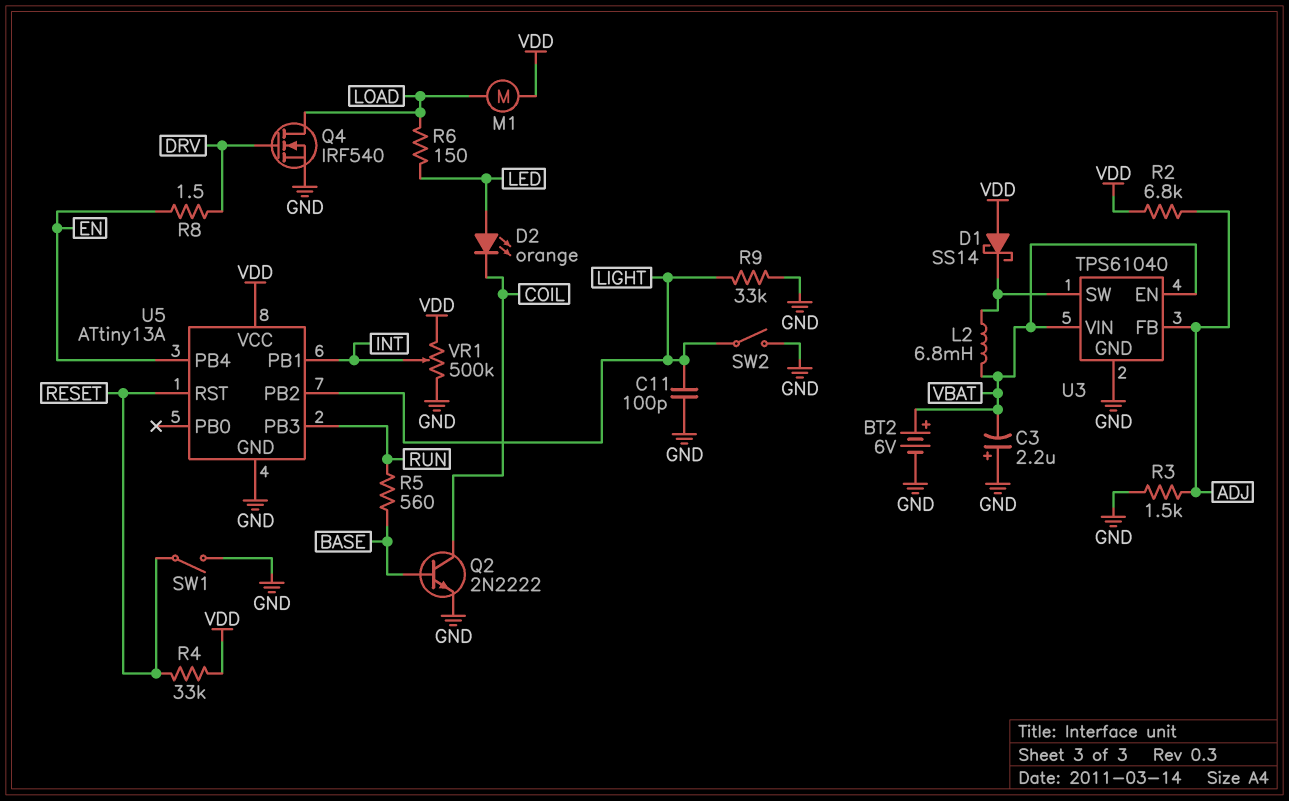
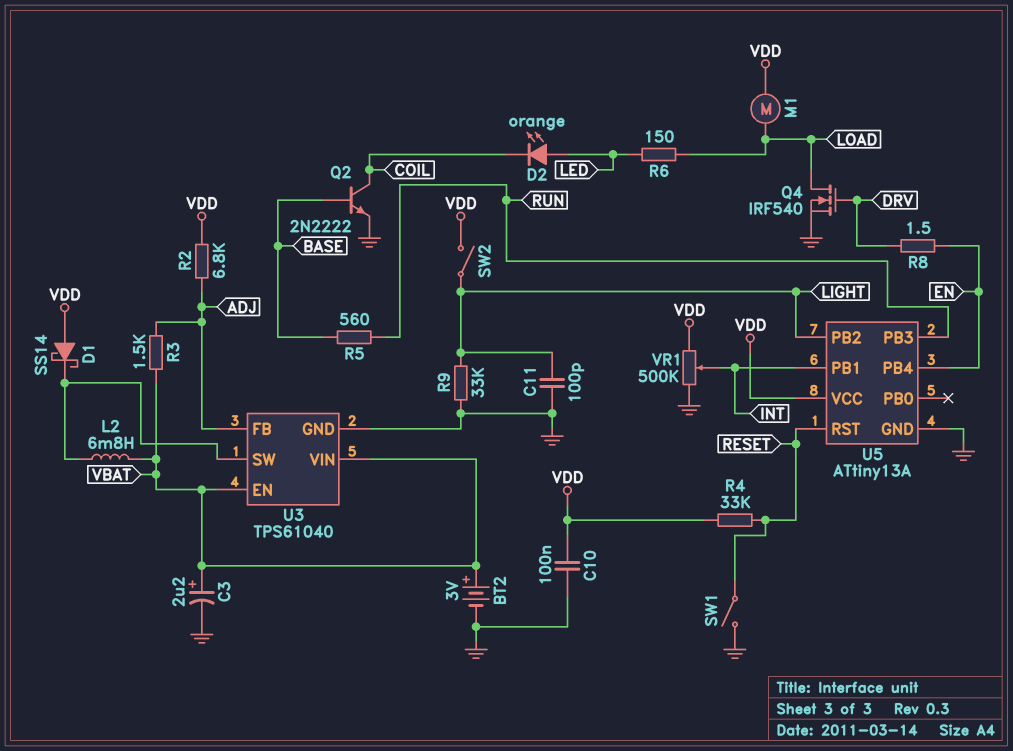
BT2: 6V (plus VBAT, minus GND) -> 3V (plus VBAT, minus GND)
C3: 2.2uF (plus GND, minus VBAT) -> 2.2uF (plus VBAT, minus GND)
C10: none -> 100nF (GND, VDD)
R3: 1.5k (ADJ, GND) -> 1.5k (ADJ, VBAT)
SW2: switch (GND, LIGHT) -> switch (LIGHT, VDD)

